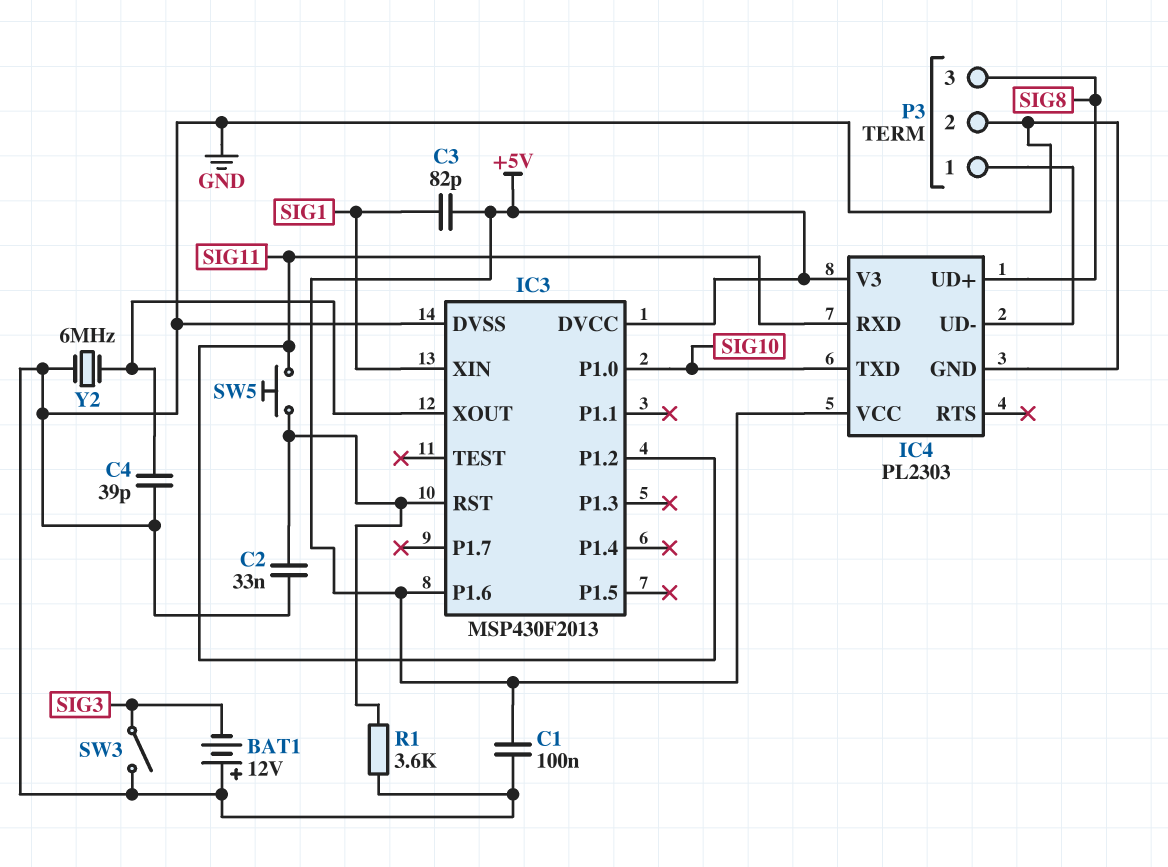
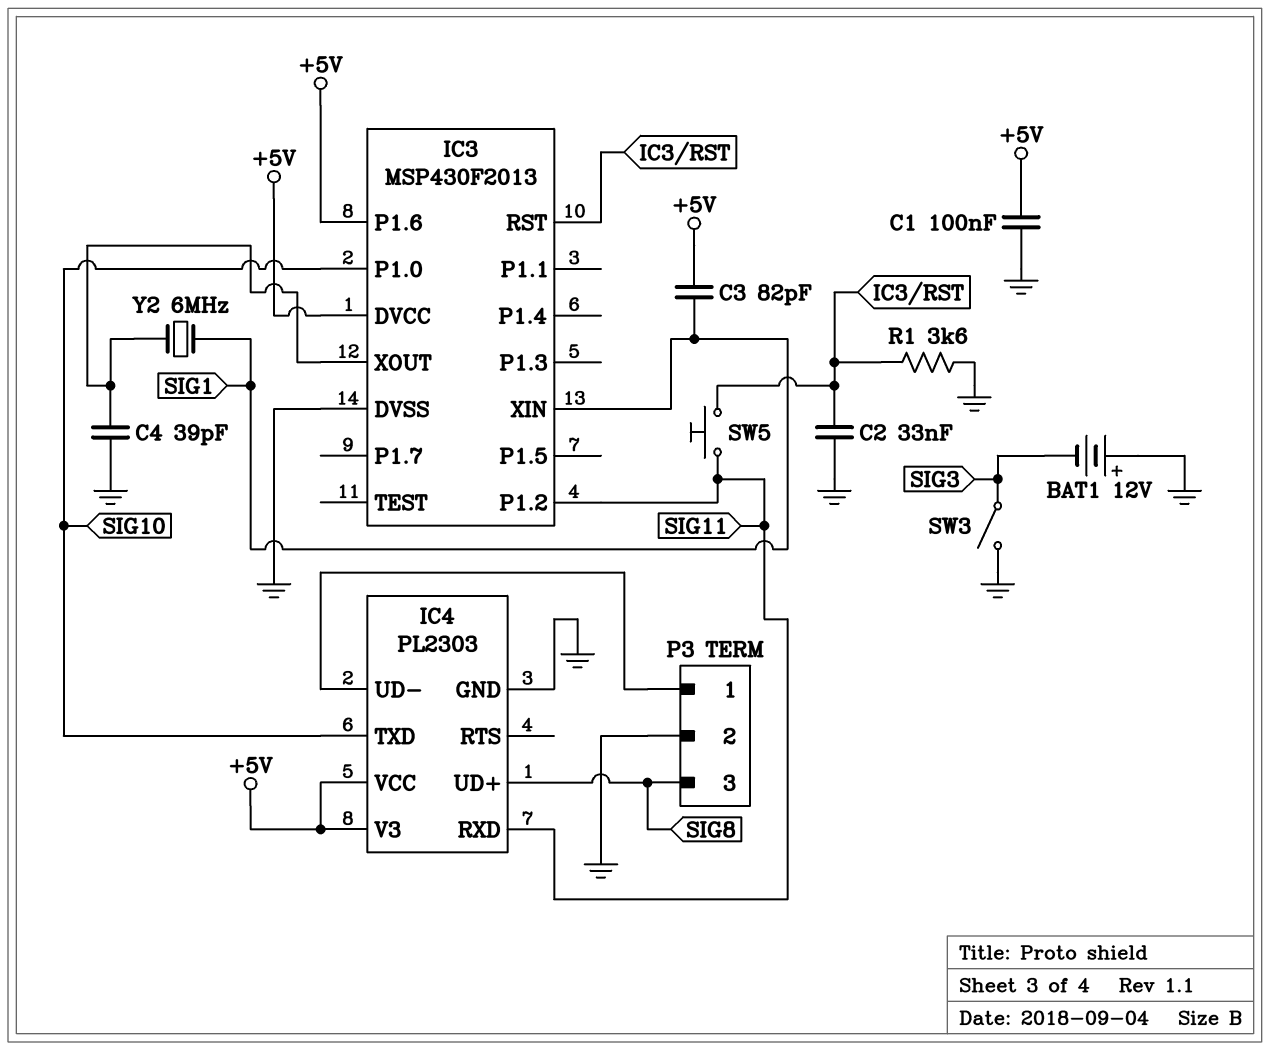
Y2: 6MHz (GND, IC3/XOUT) -> 6MHz (IC3/XOUT, SIG1)

